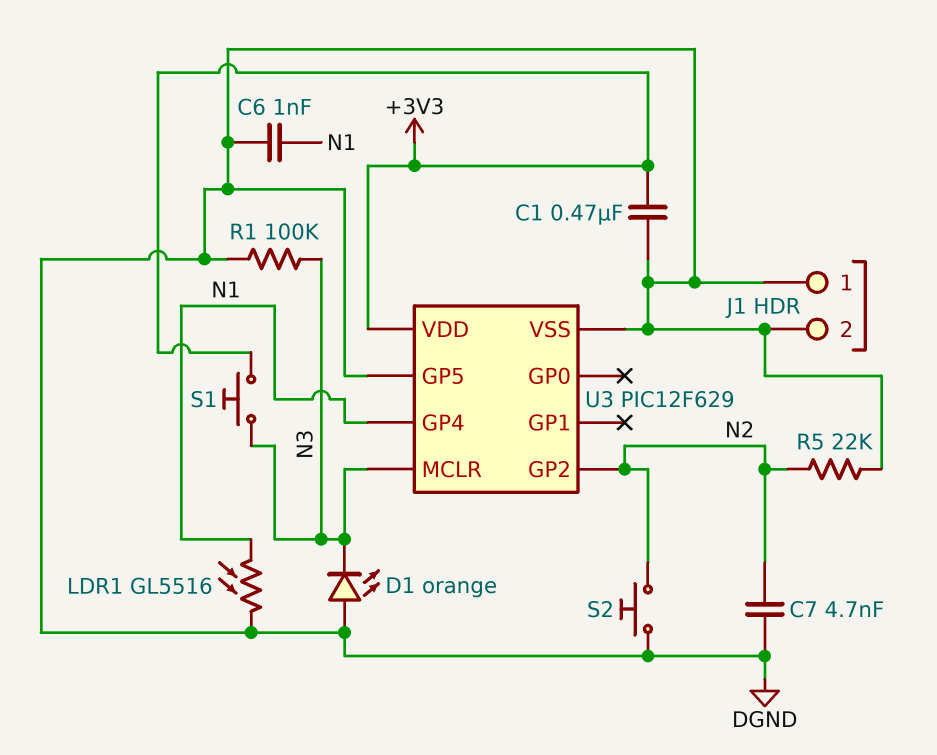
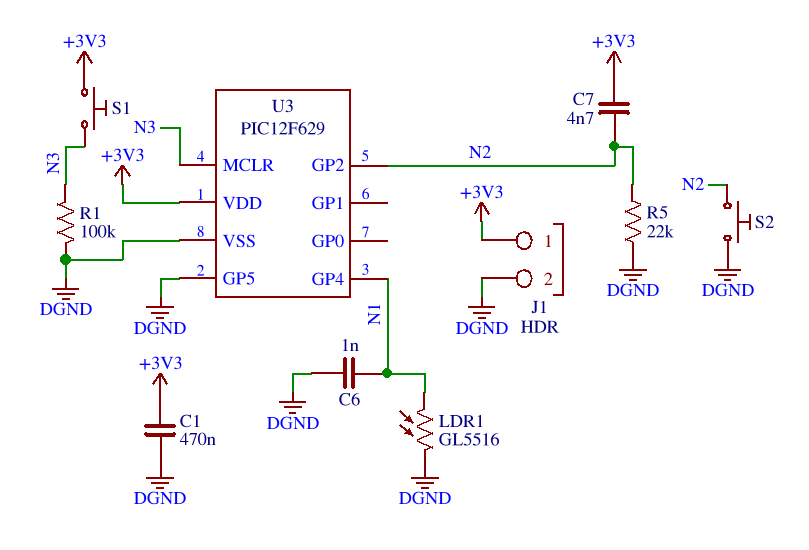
C7: 4.7nF (DGND, N2) -> 4.7nF (+3V3, N2)
D1: LED orange (A DGND, K N3) -> none
J1 pin 1: DGND -> +3V3

